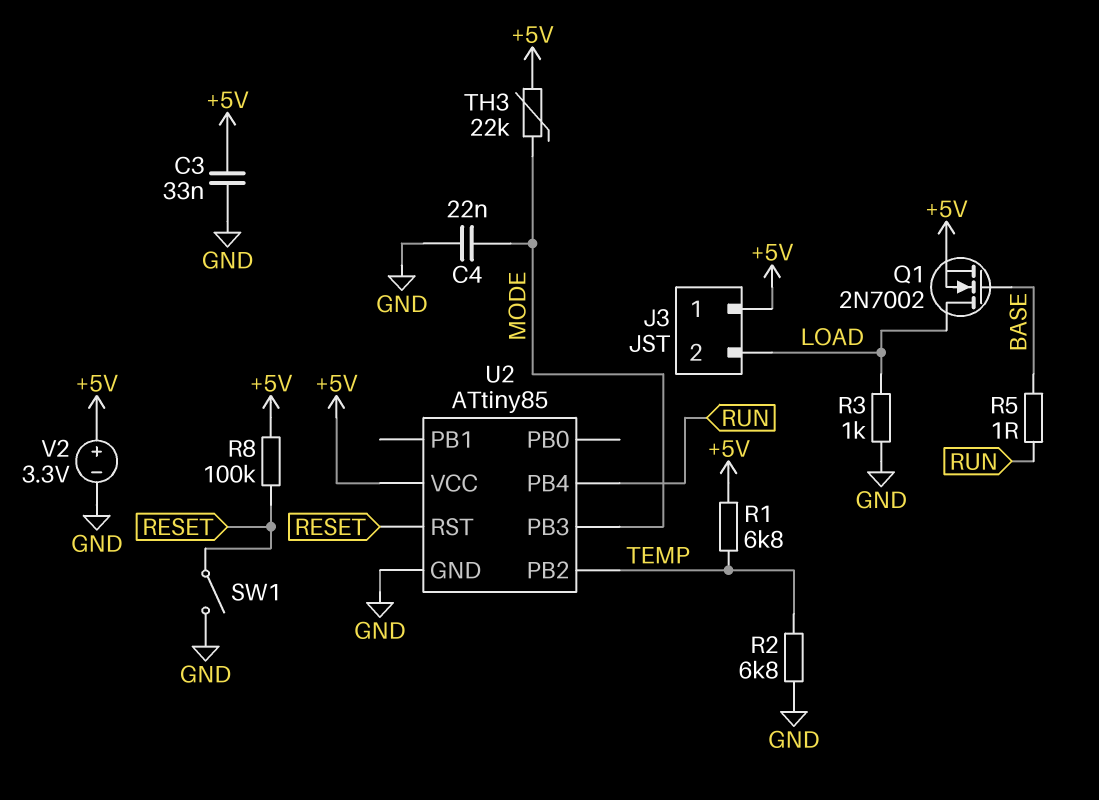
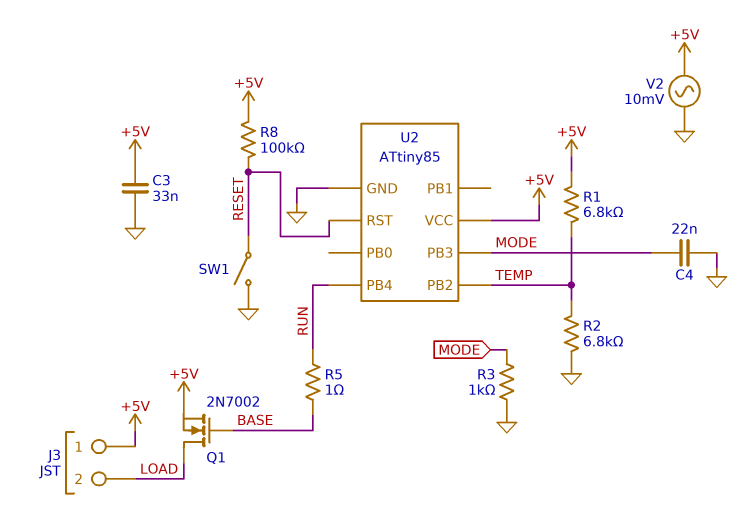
R3: 1k (GND, LOAD) -> 1k (GND, MODE)
TH3: 22k (+5V, MODE) -> none
V2: 3.3V (plus +5V, minus GND) -> AC 10mV (+5V, GND)

